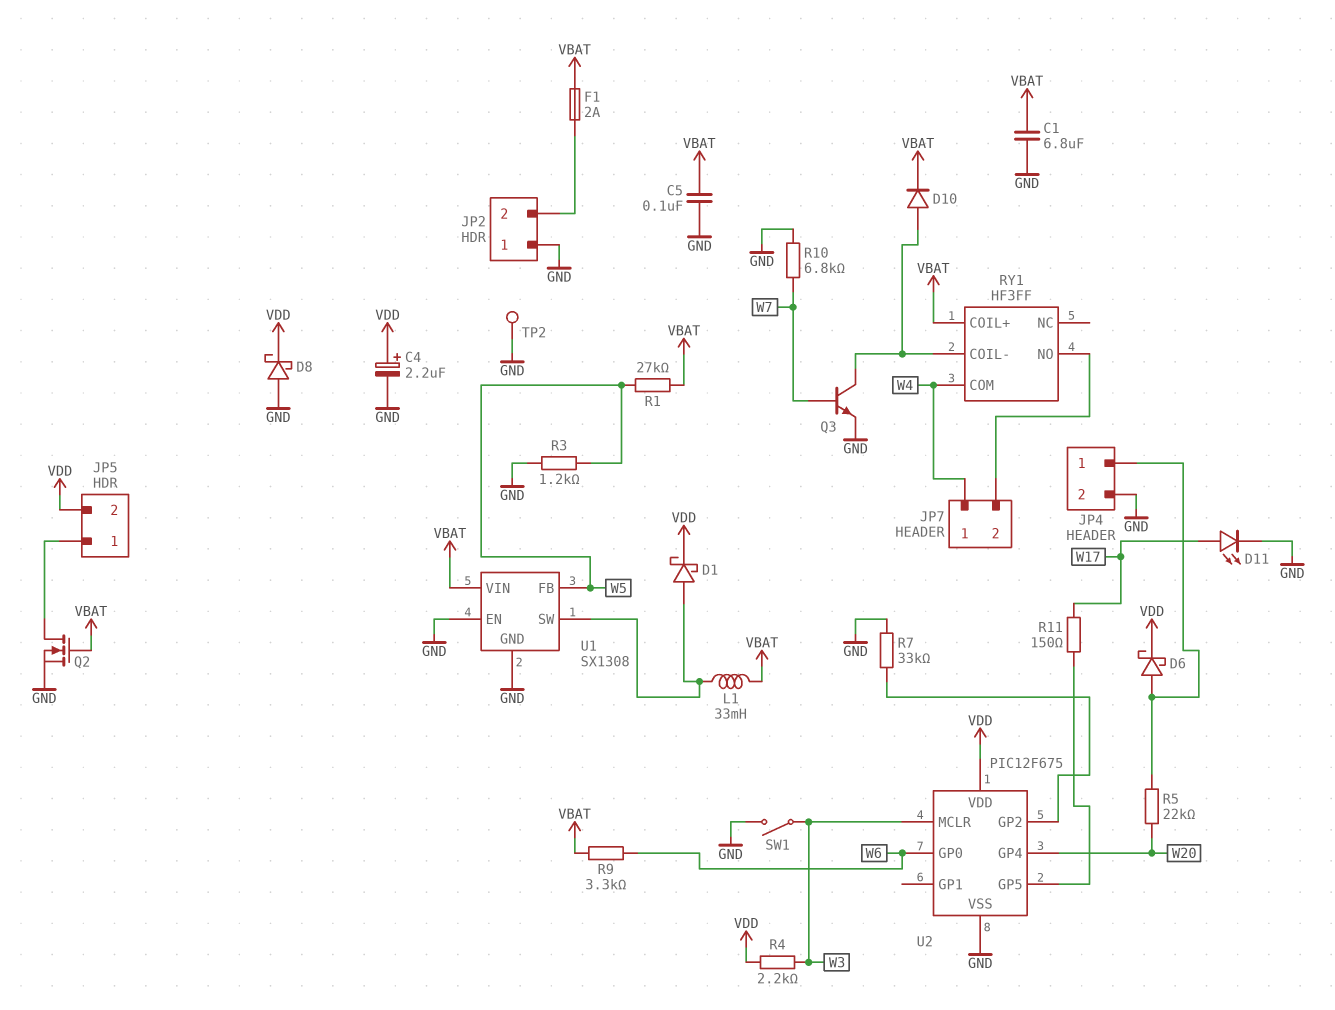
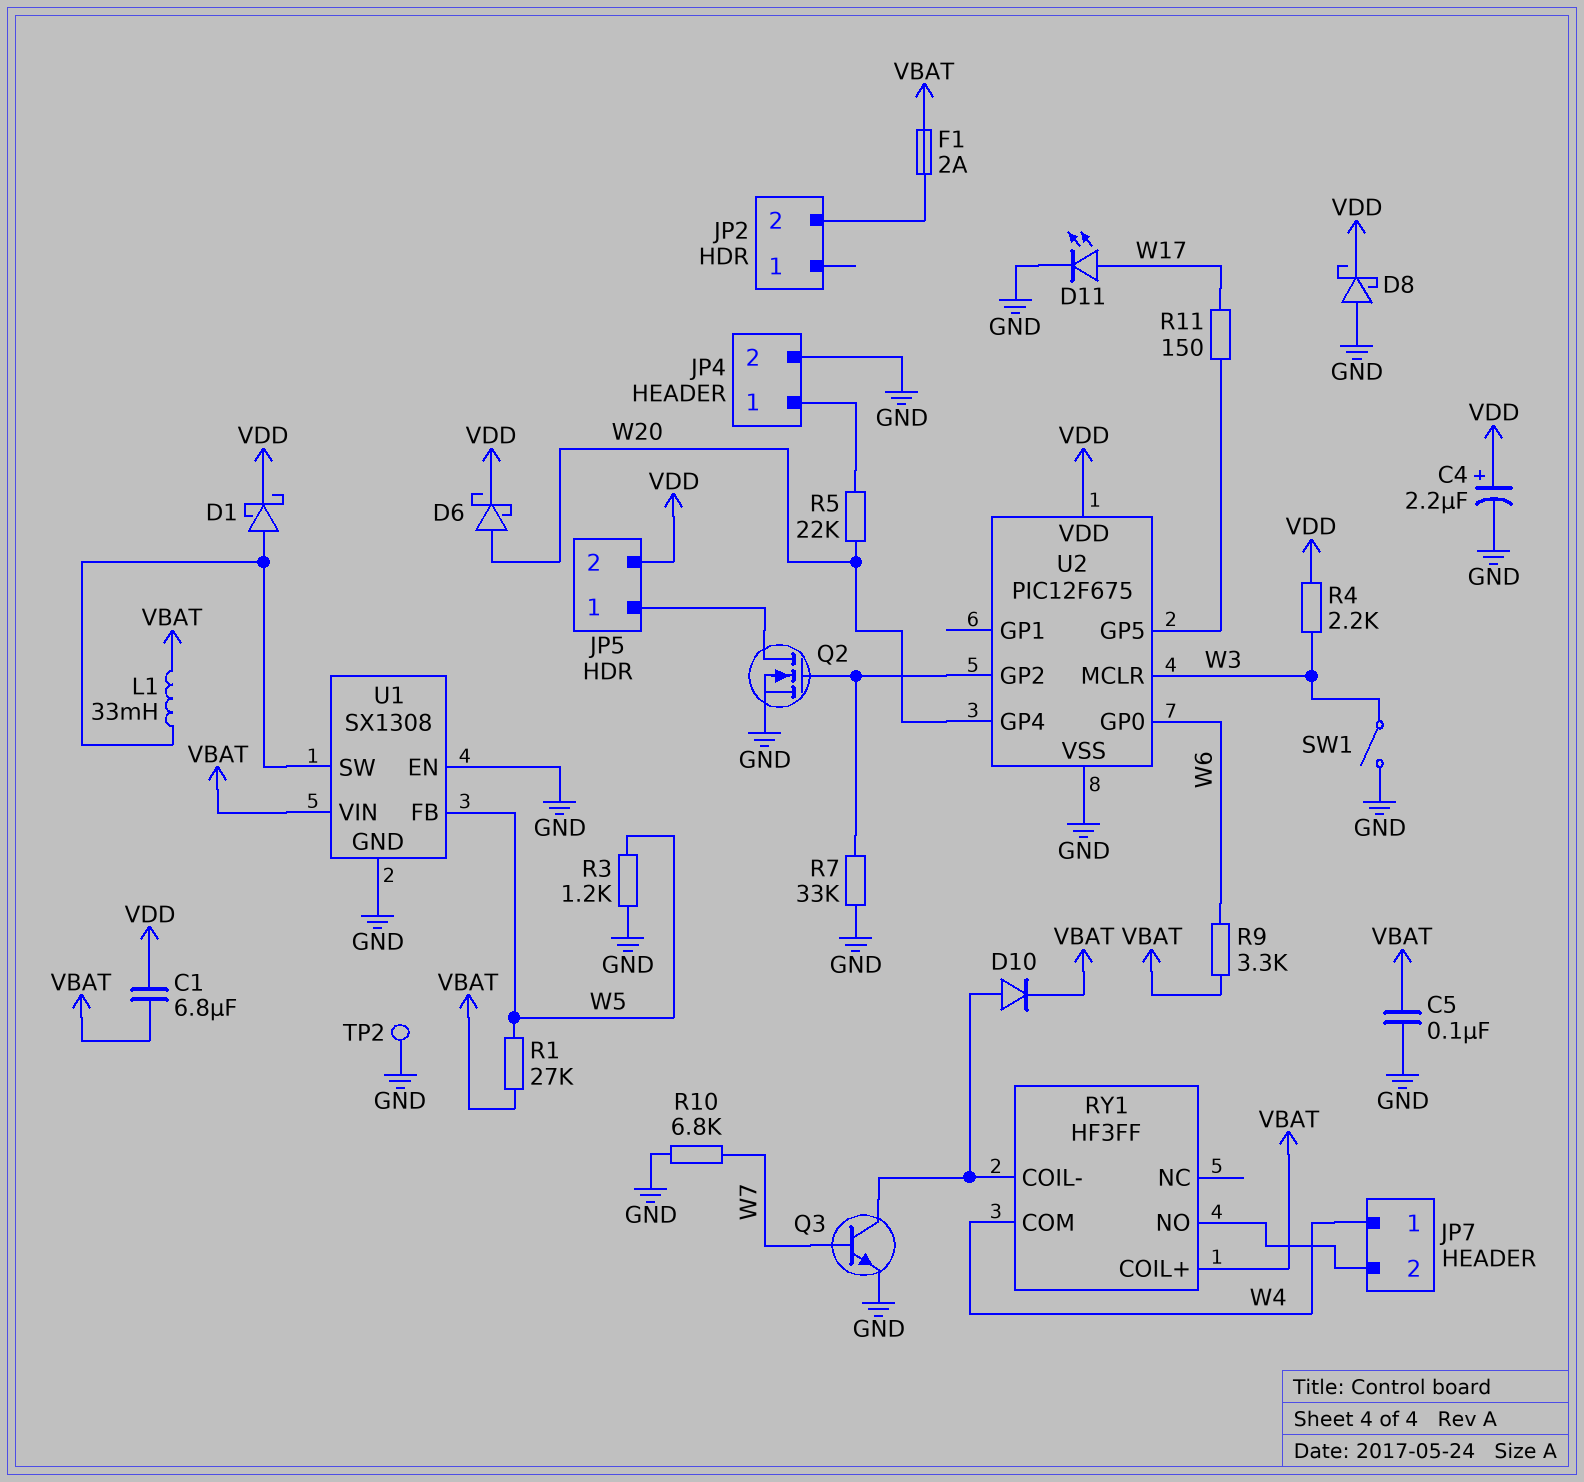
C1: 6.8uF (GND, VBAT) -> 6.8uF (VBAT, VDD)
D6: schottky (A JP4/1, K VDD) -> schottky (A W20, K VDD)
JP2 pin 1: GND -> none
Q2: NMOS (G VBAT, D JP5/1, S GND) -> NMOS (G U2/GP2, D JP5/1, S GND)

